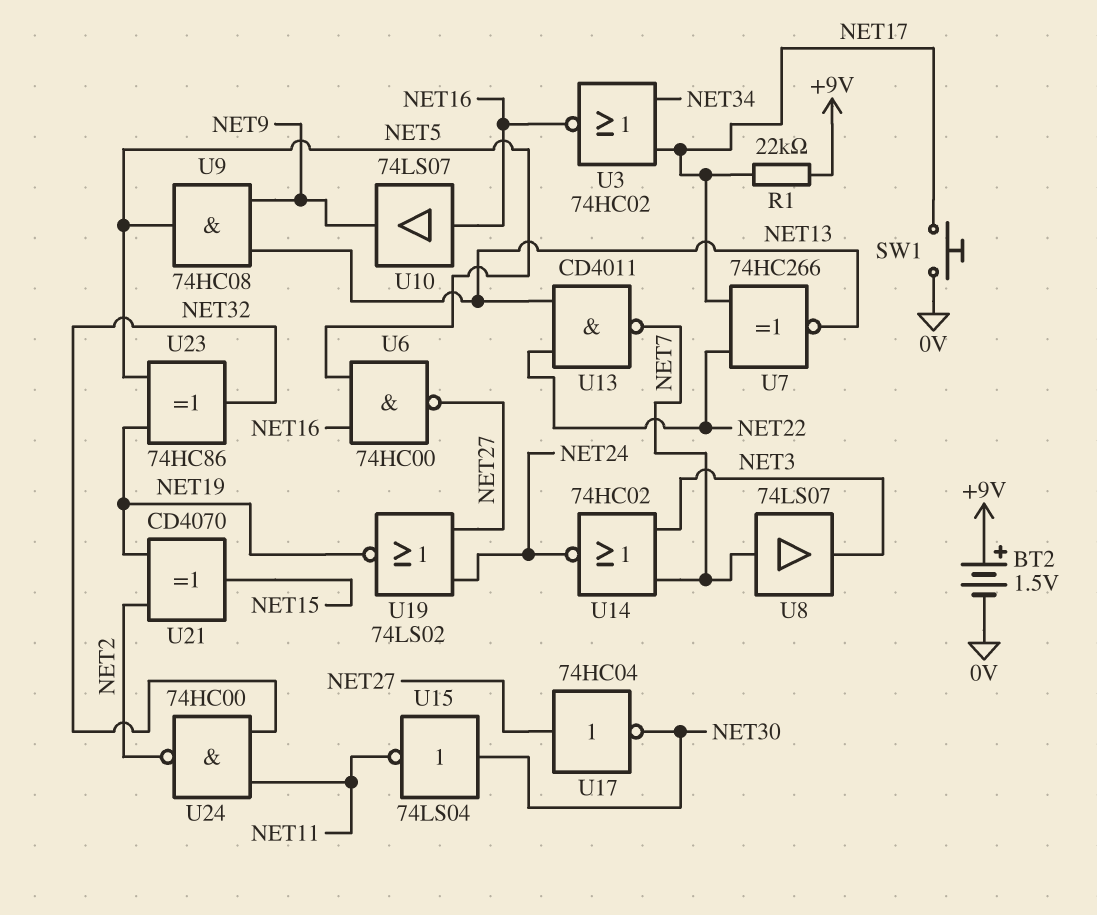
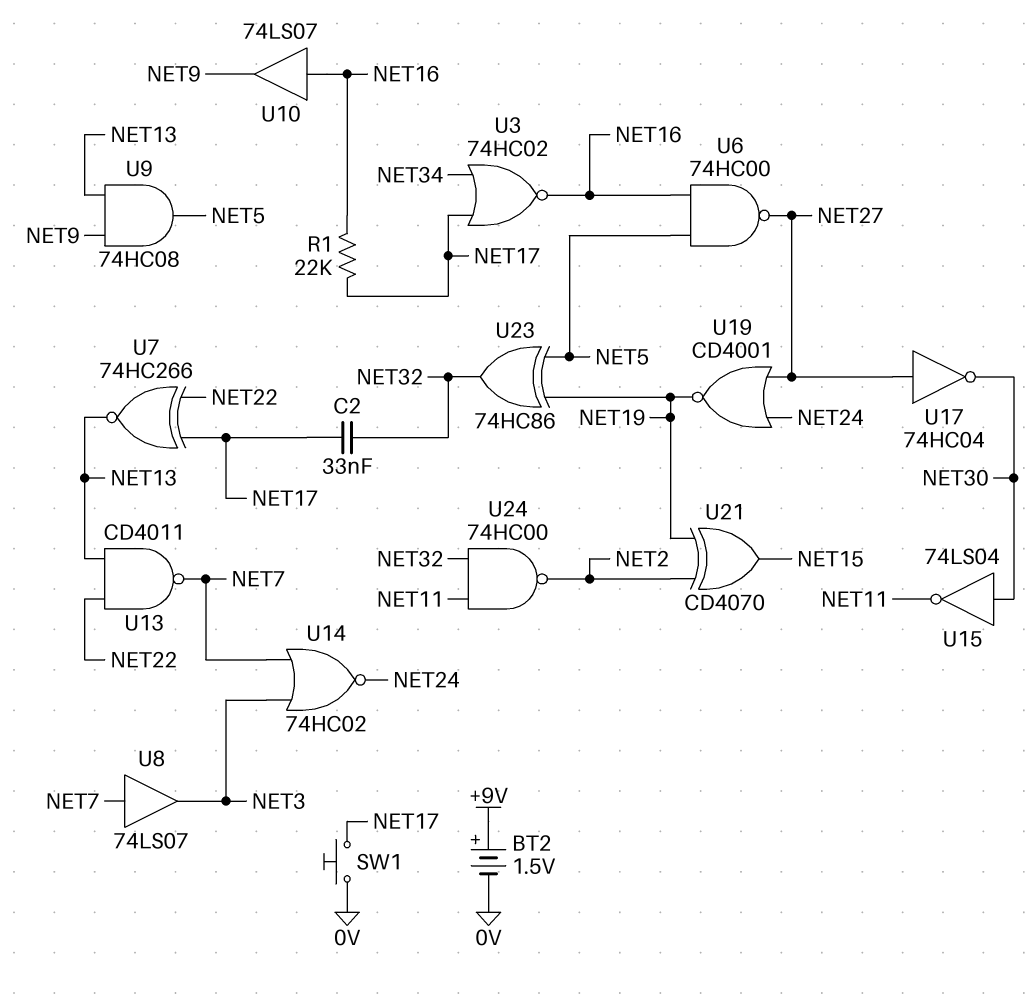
C2: none -> 33nF (NET17, NET32)
R1: 22k (+9V, NET17) -> 22k (NET16, NET17)
U19: NOR 74LS02 (in NET24, in NET27, out NET19) -> NOR CD4001 (in NET24, in NET27, out NET19)

